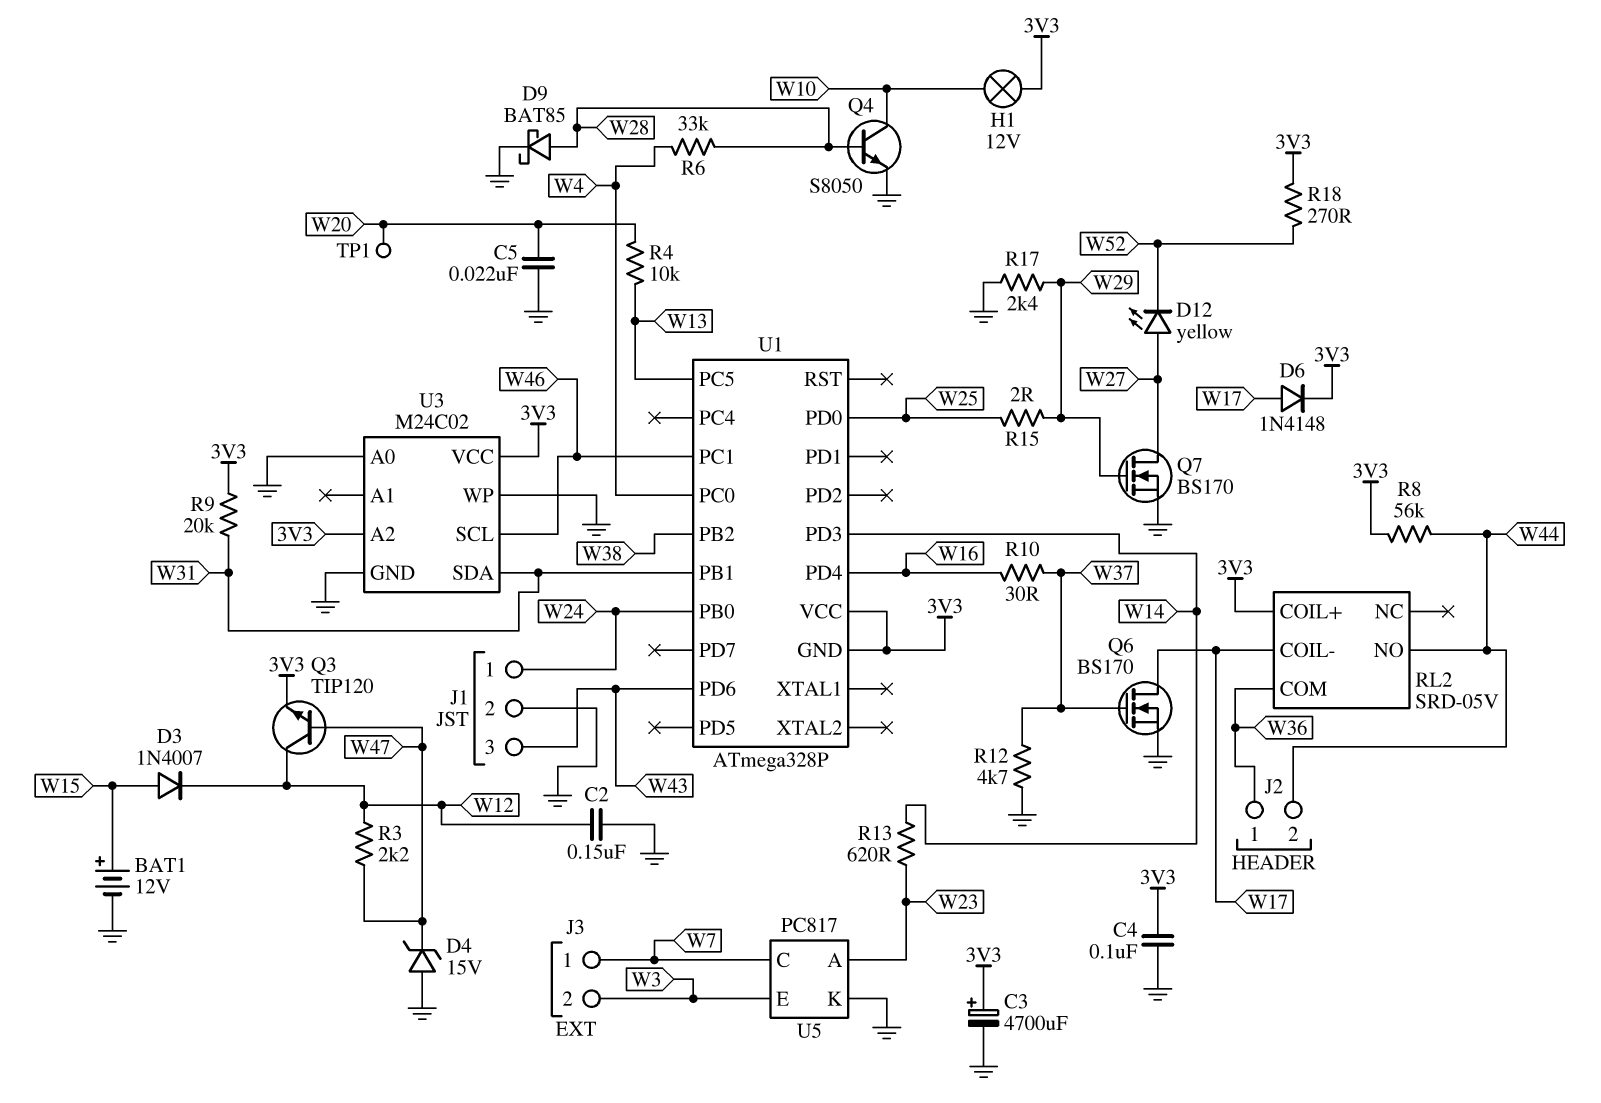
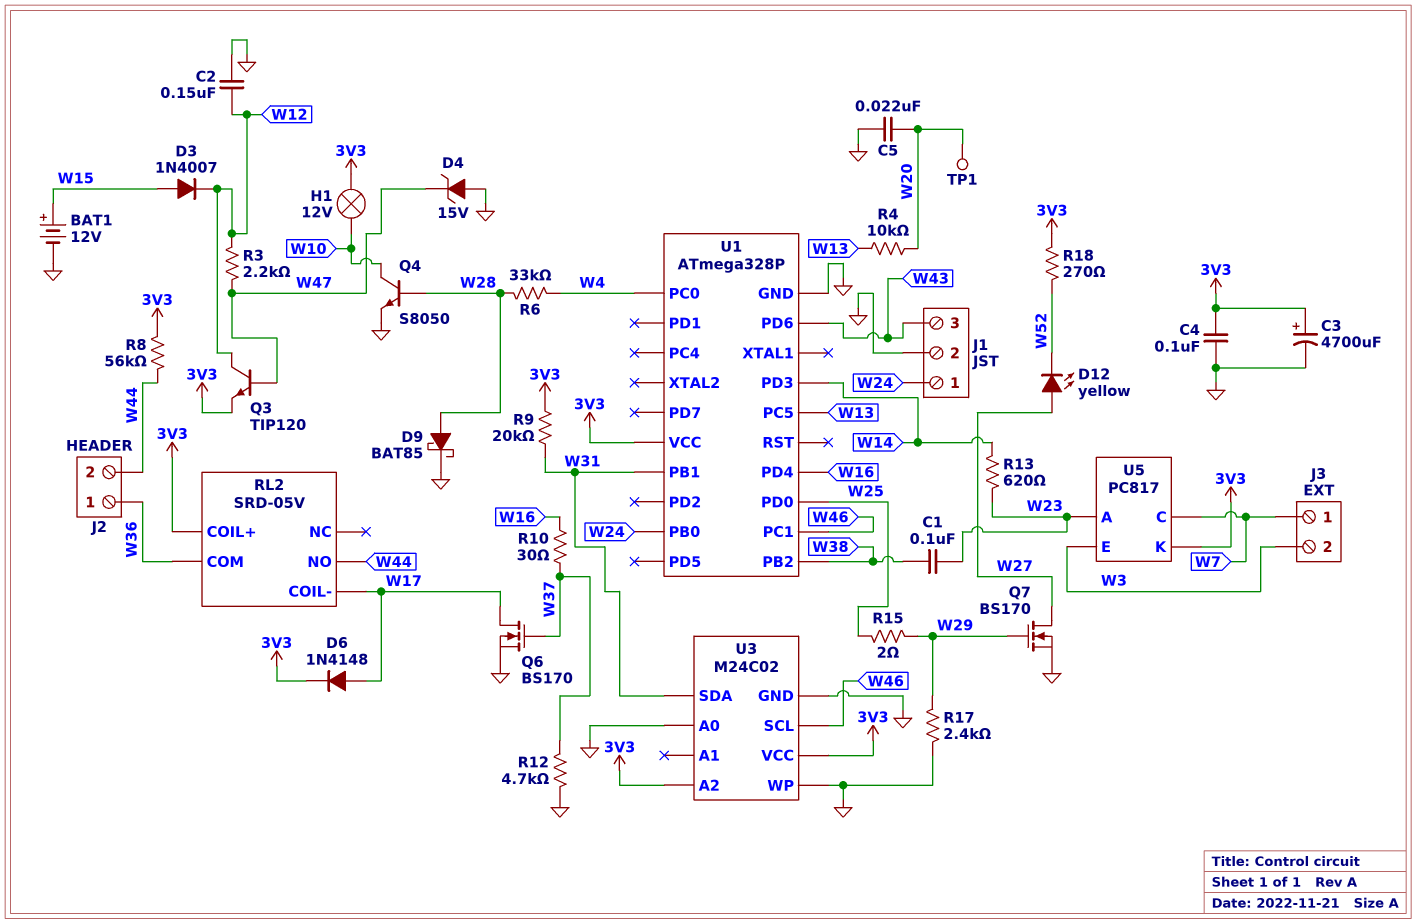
C1: none -> 100nF (W23, W38)
U1 pin GND: 3V3 -> GND
U5 pin K: GND -> 3V3

